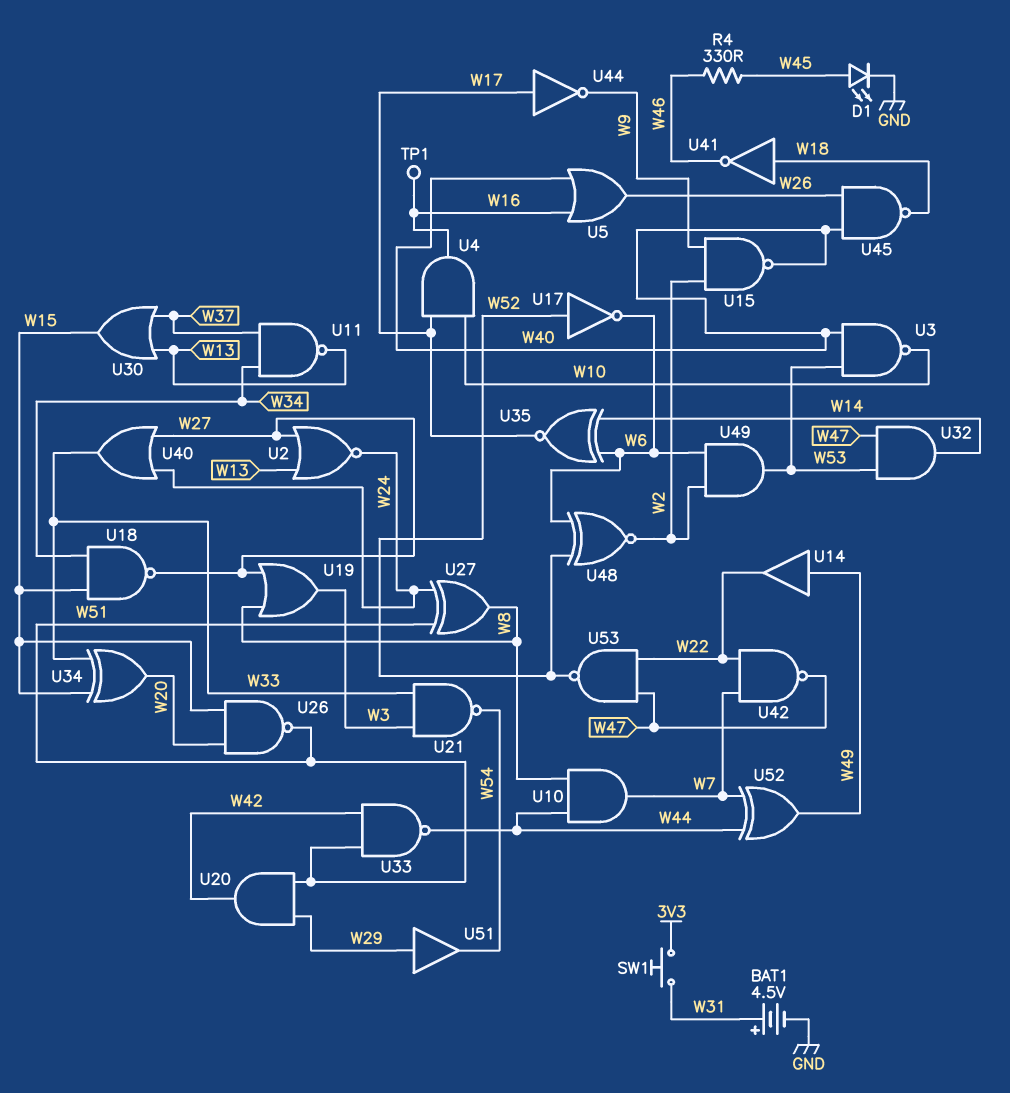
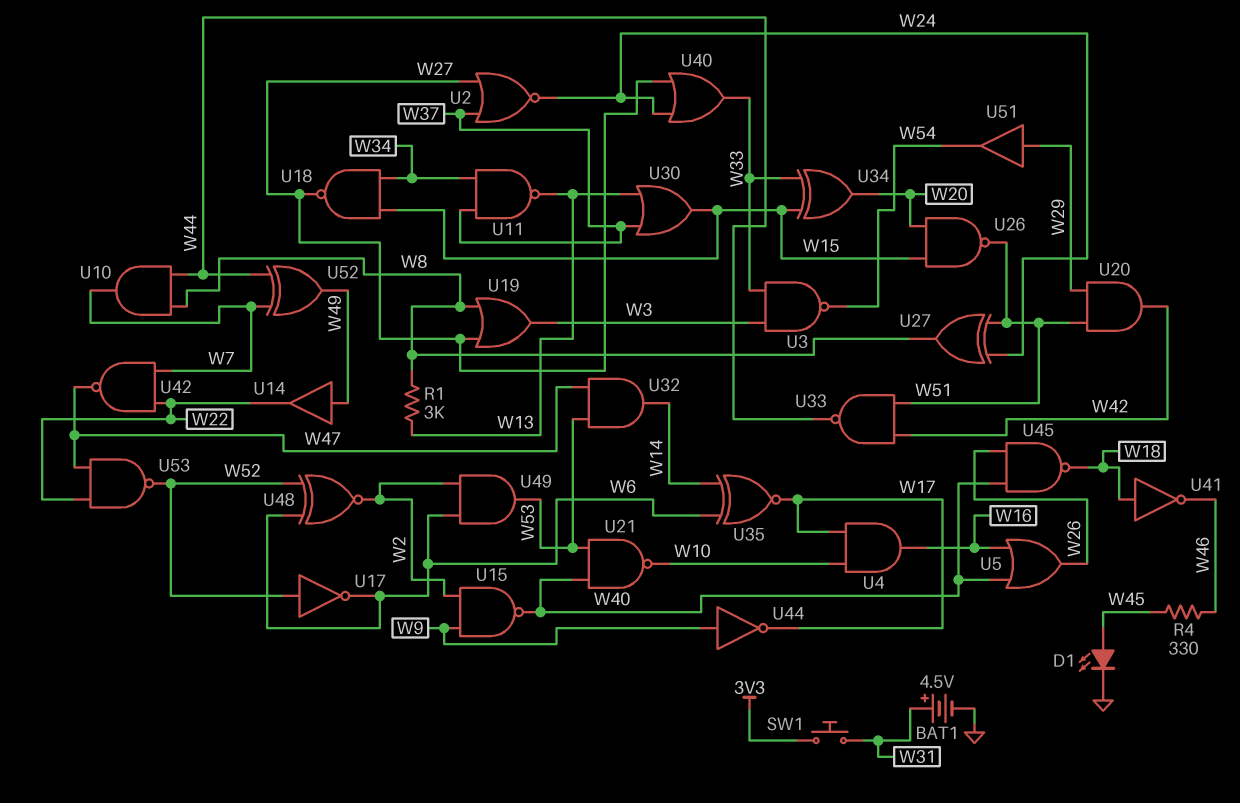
R1: none -> 3k (W8, W13)
TP1: test point (W16) -> none
U2: NOR (in W13, in W27, out W24) -> NOR (in W27, in W37, out W24)
U3: NAND (in W40, in W53, out W10) -> NAND (in W3, in W33, out W54)
U21: NAND (in W3, in W33, out W54) -> NAND (in W40, in W53, out W10)
U44: NOT (in W17, out W9) -> NOT (in W9, out W17)

